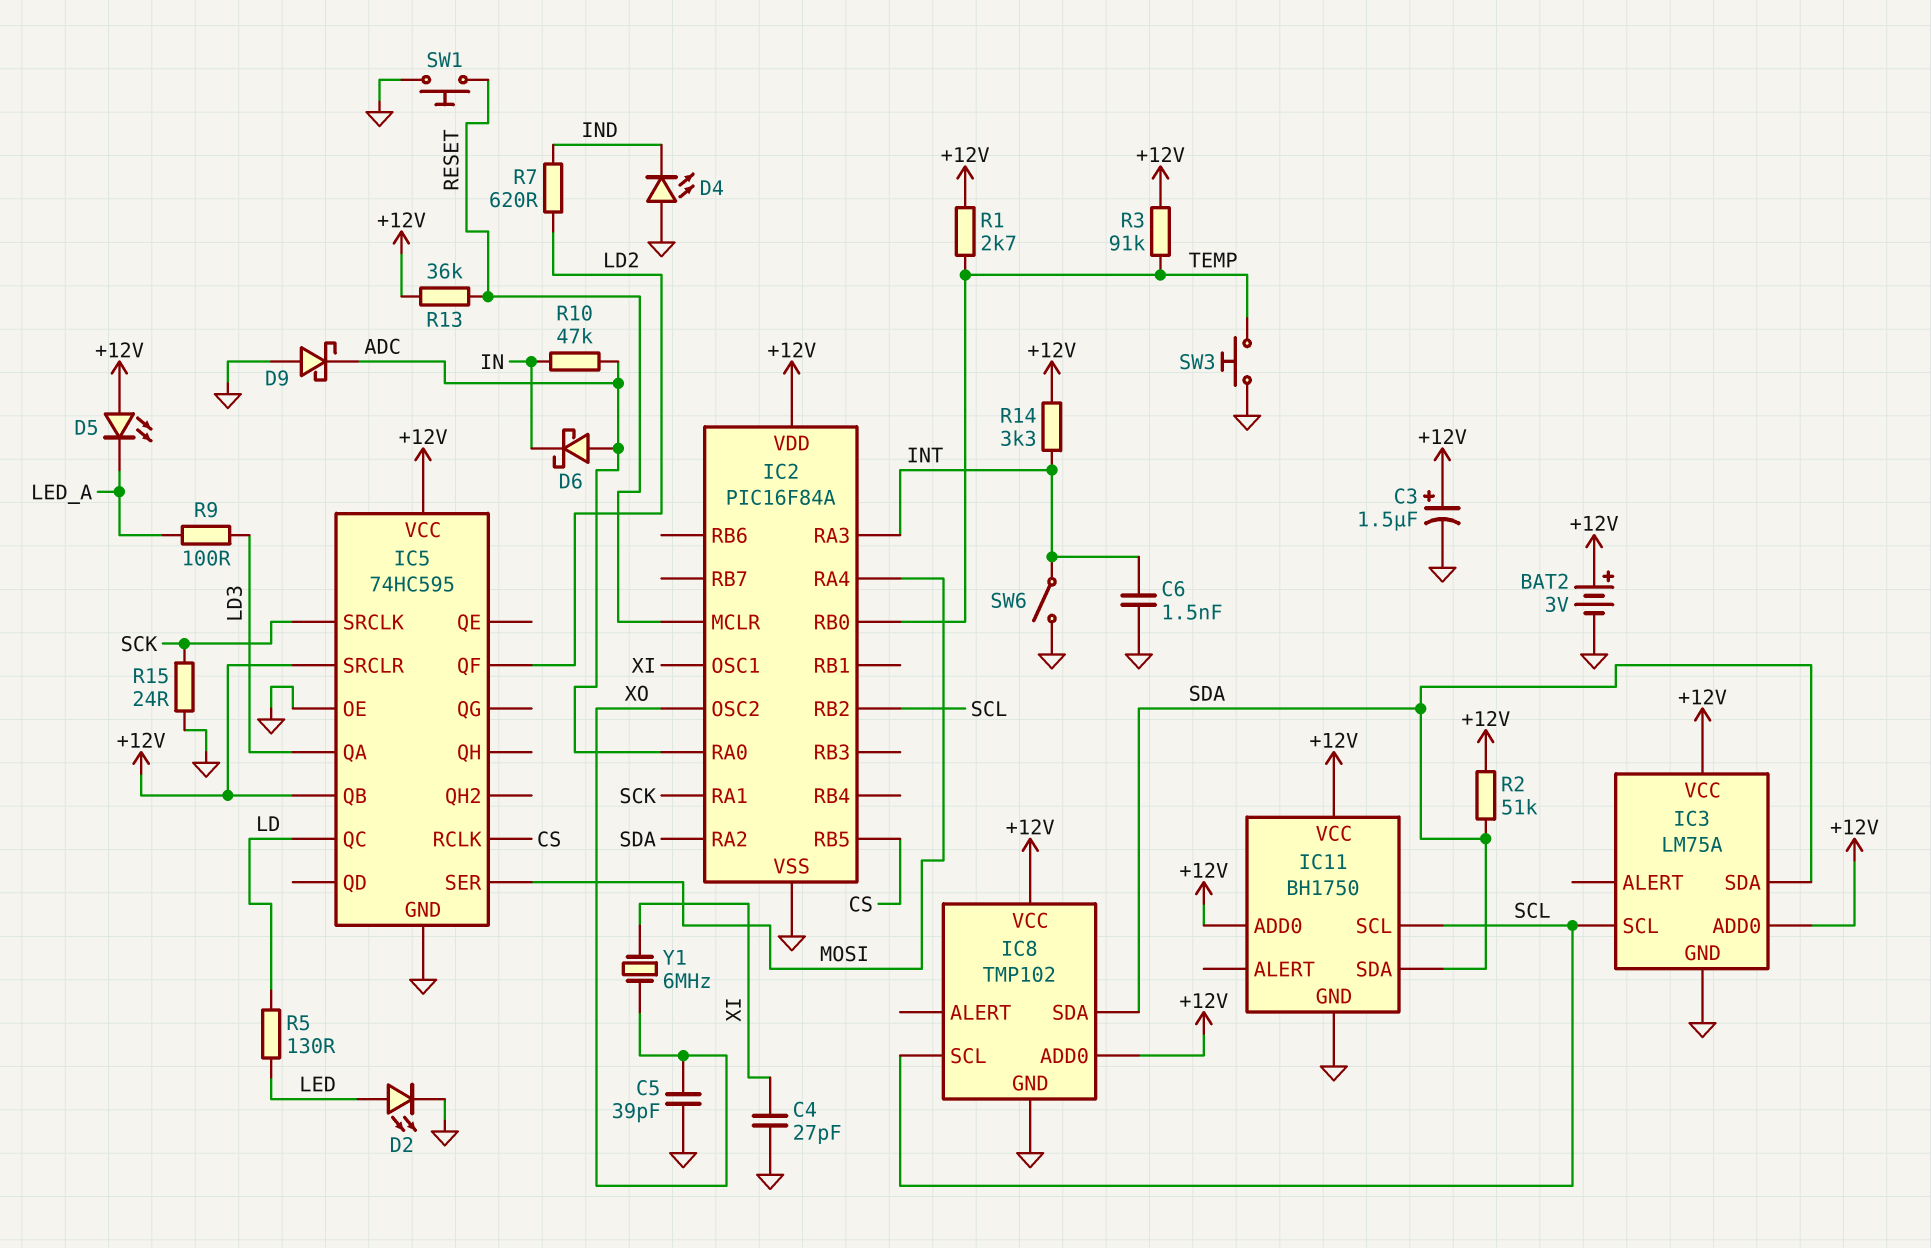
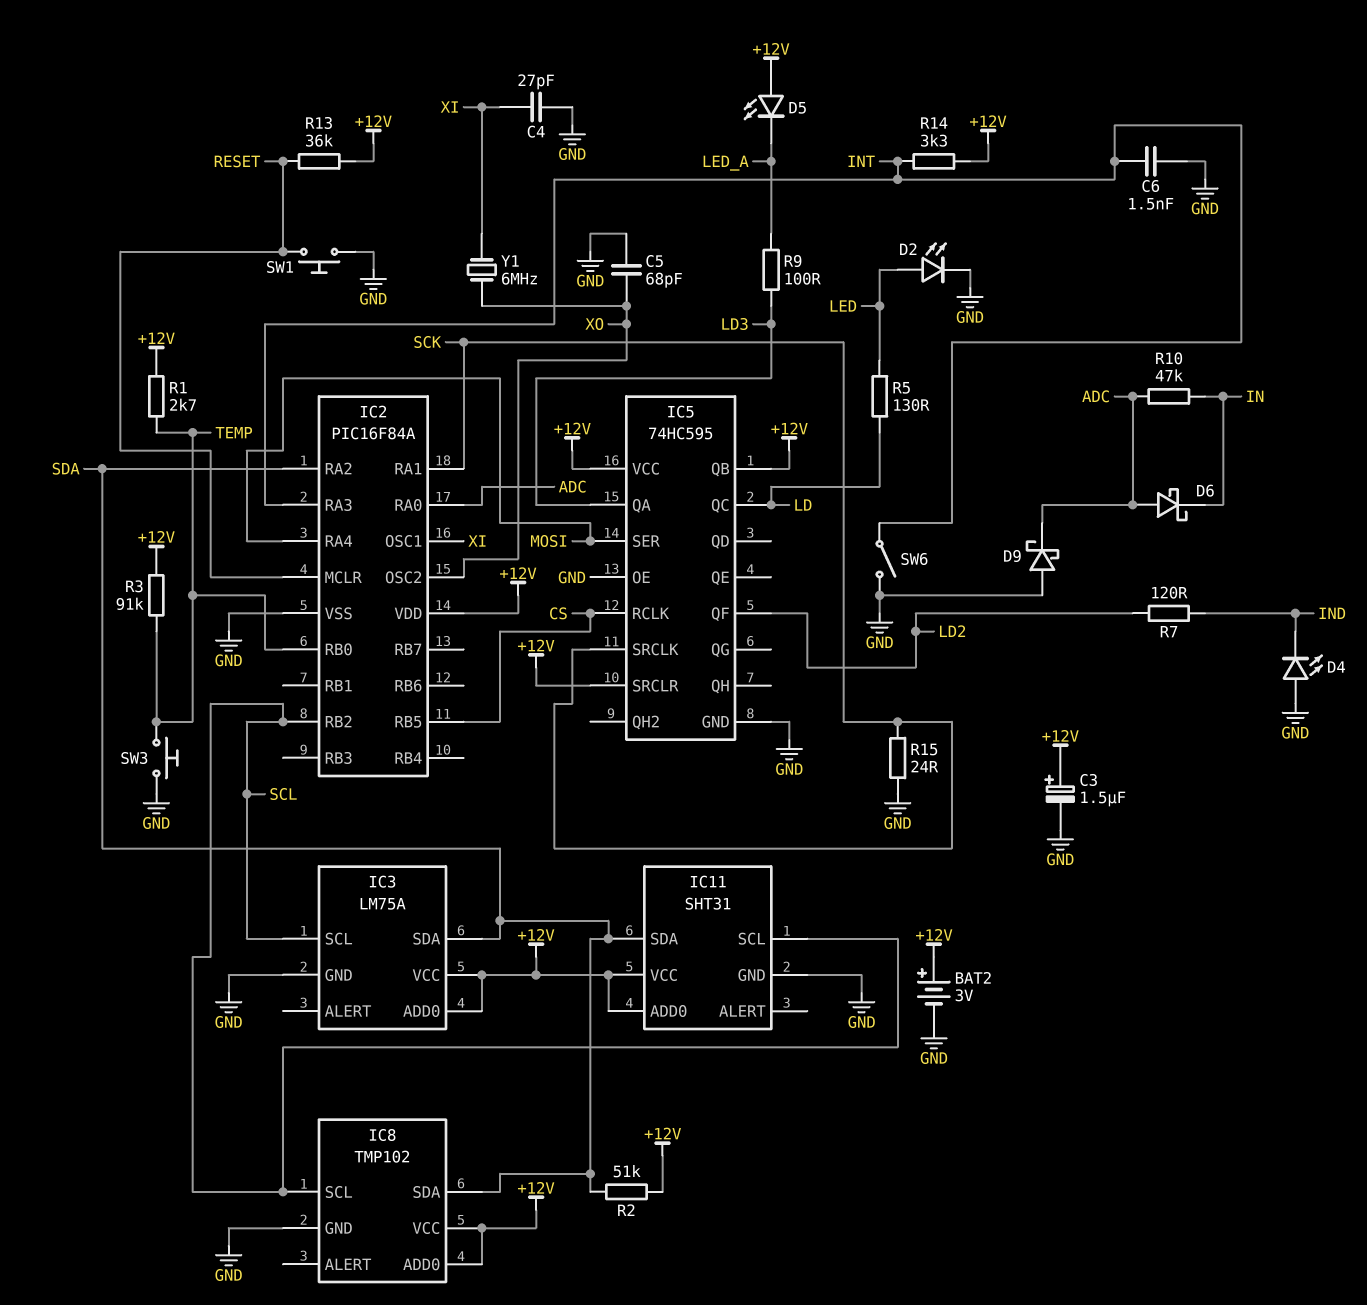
C5: 39pF (GND, XO) -> 68pF (GND, XO)
IC11: BH1750 -> SHT31
R7: 620 (IND, LD2) -> 120 (IND, LD2)

